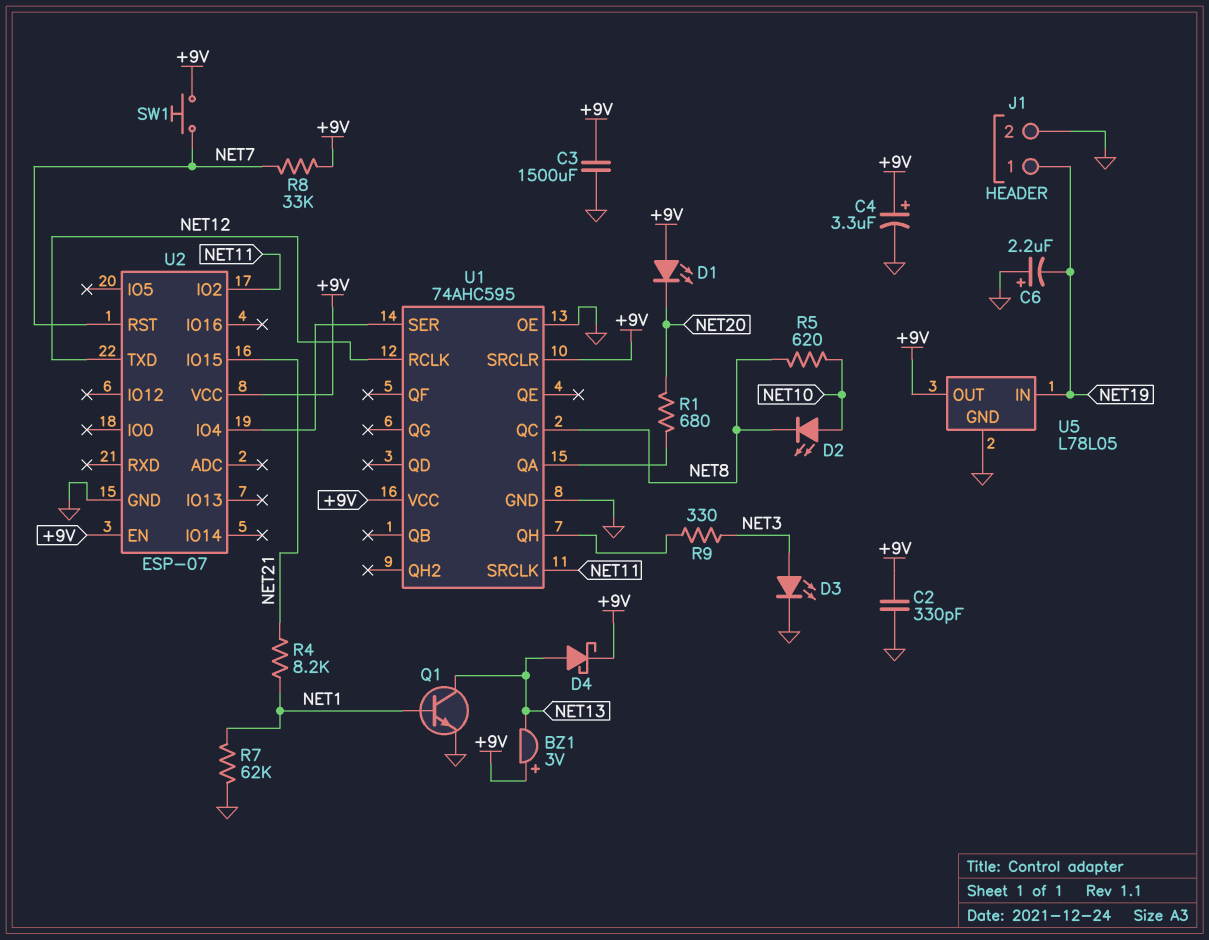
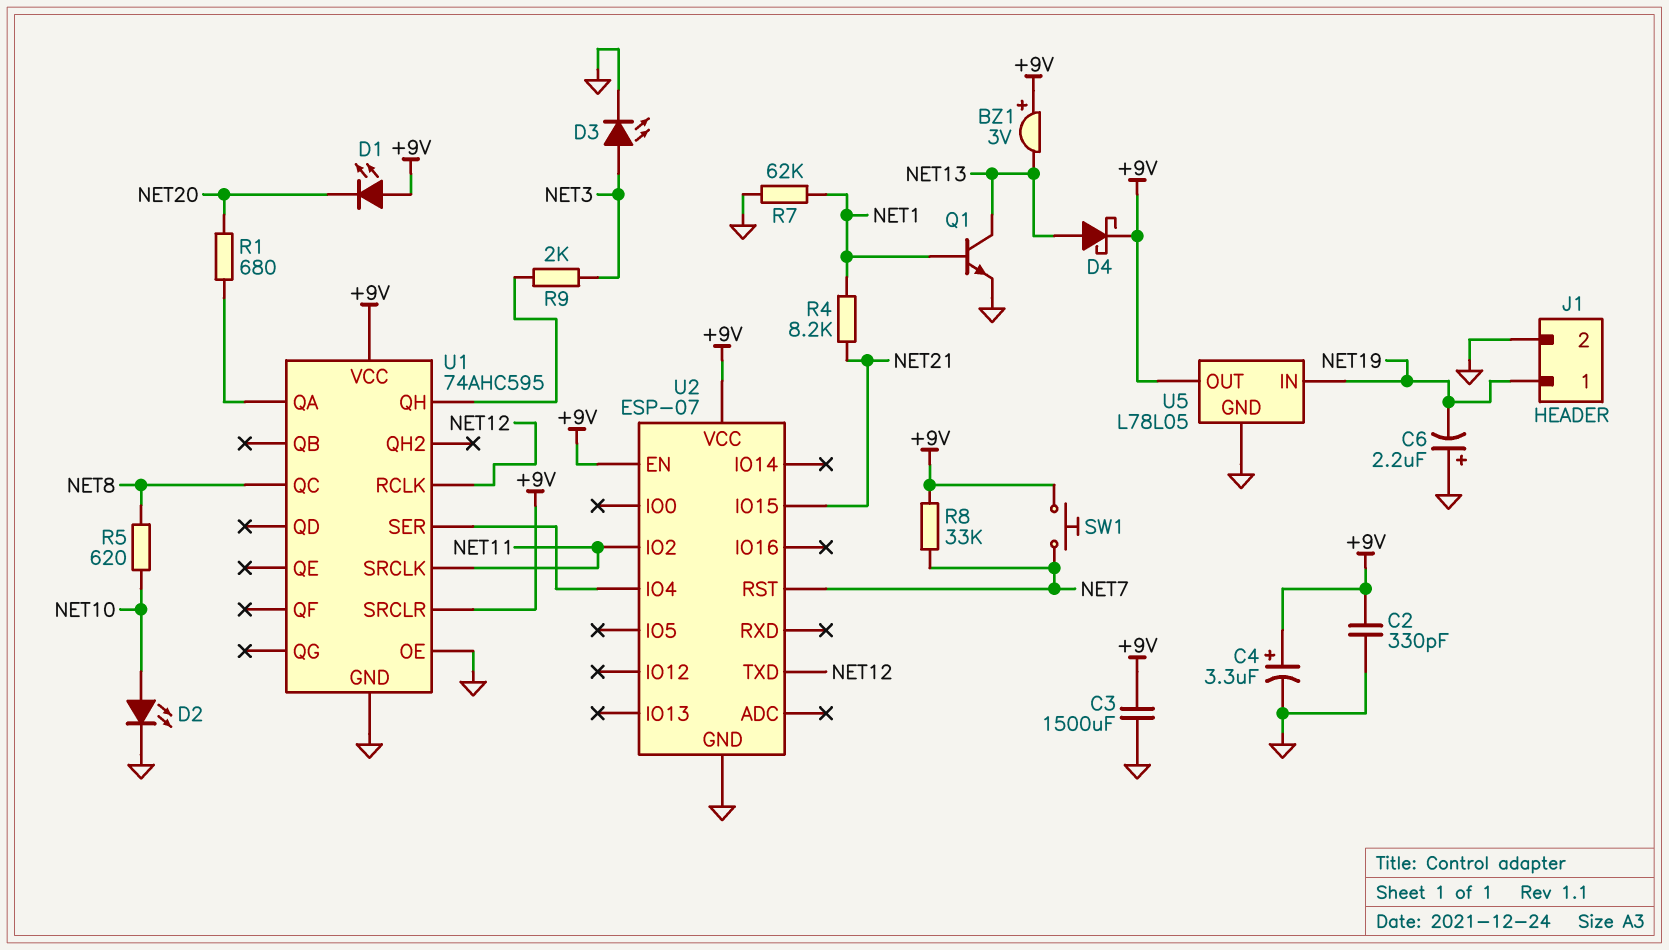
D2: LED (A NET10, K NET8) -> LED (A NET10, K GND)
R9: 330 (NET3, U1/QH) -> 2k (NET3, U1/QH)

